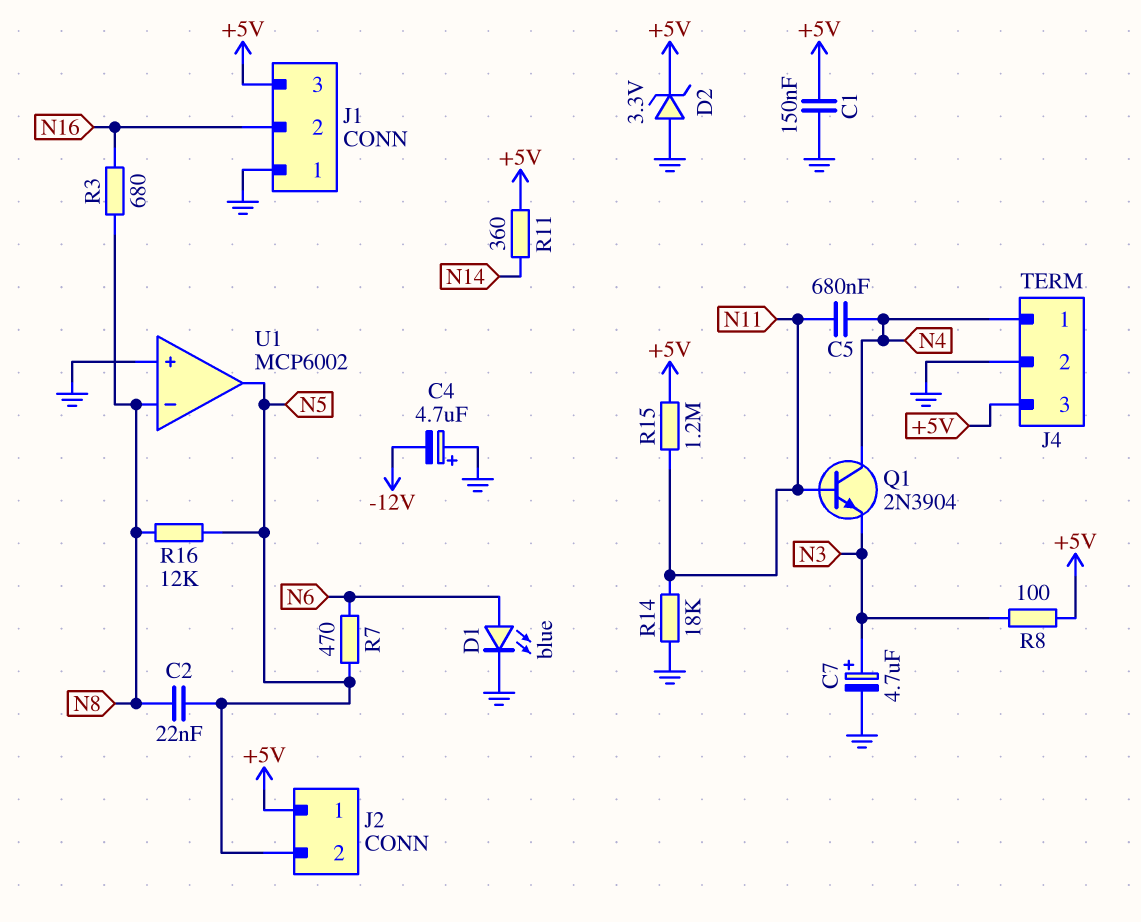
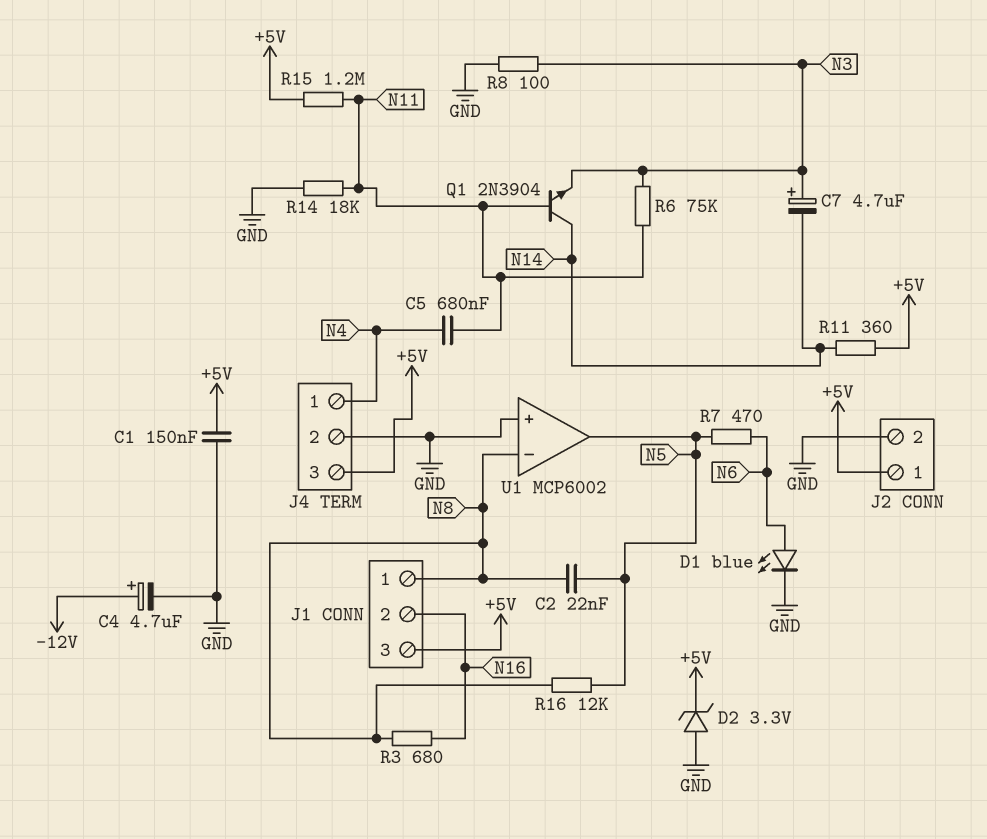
C4: 4.7uF (plus GND, minus -12V) -> 4.7uF (plus -12V, minus GND)
C7: 4.7uF (plus N3, minus GND) -> 4.7uF (plus N3, minus N14)
J1 pin 1: GND -> N8
J2 pin 2: N5 -> GND
Q1: NPN 2N3904 (B N11, C N4, E N3) -> NPN 2N3904 (B N11, C N14, E N3)
R6: none -> 75k (N3, N11)
R8: 100 (+5V, N3) -> 100 (GND, N3)

